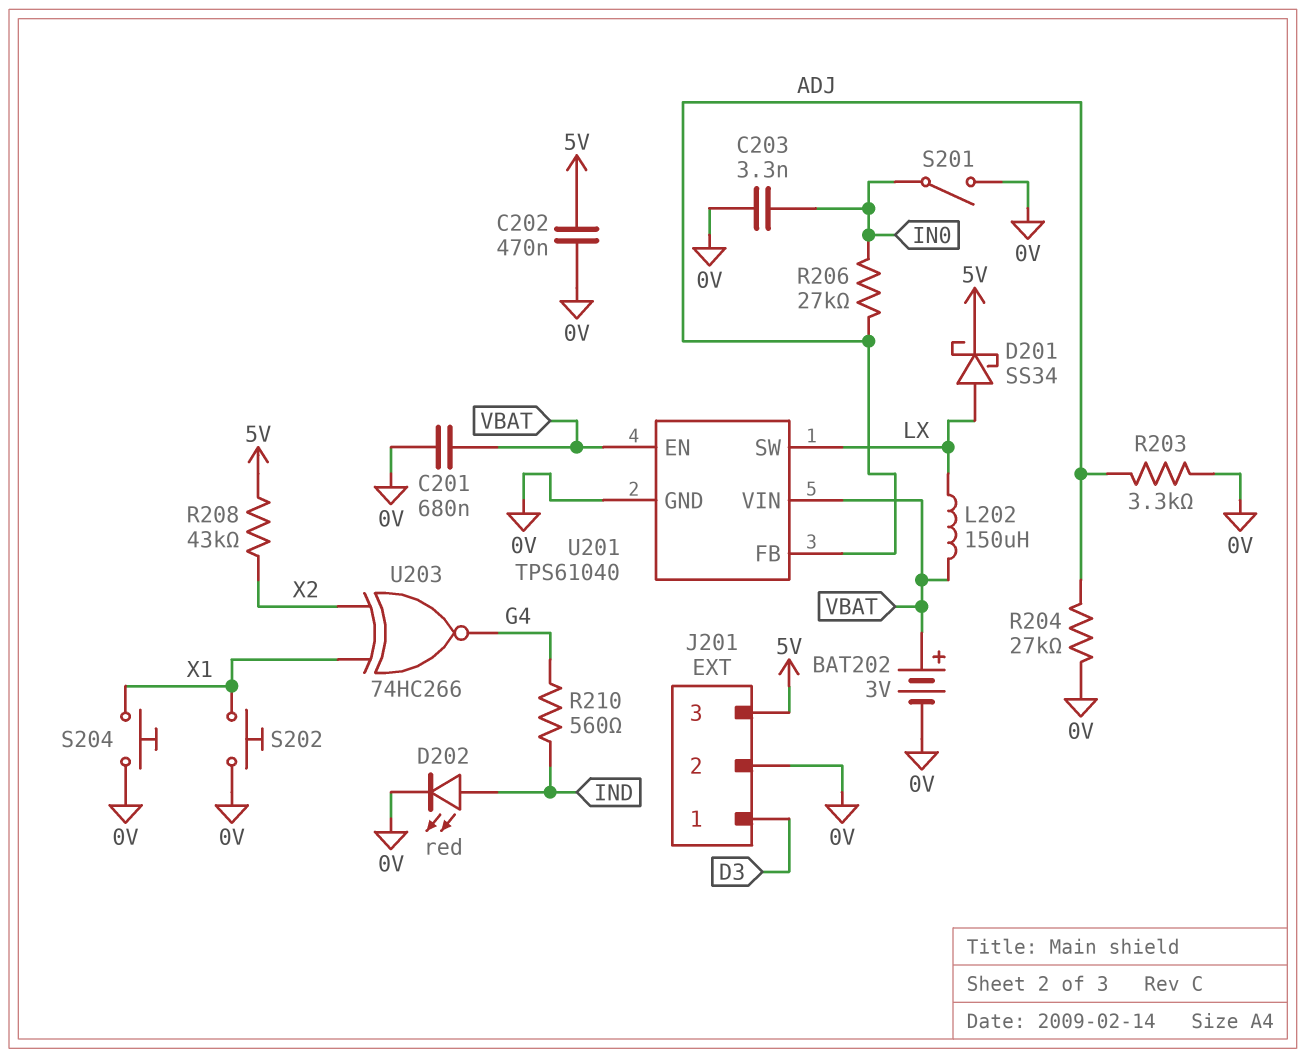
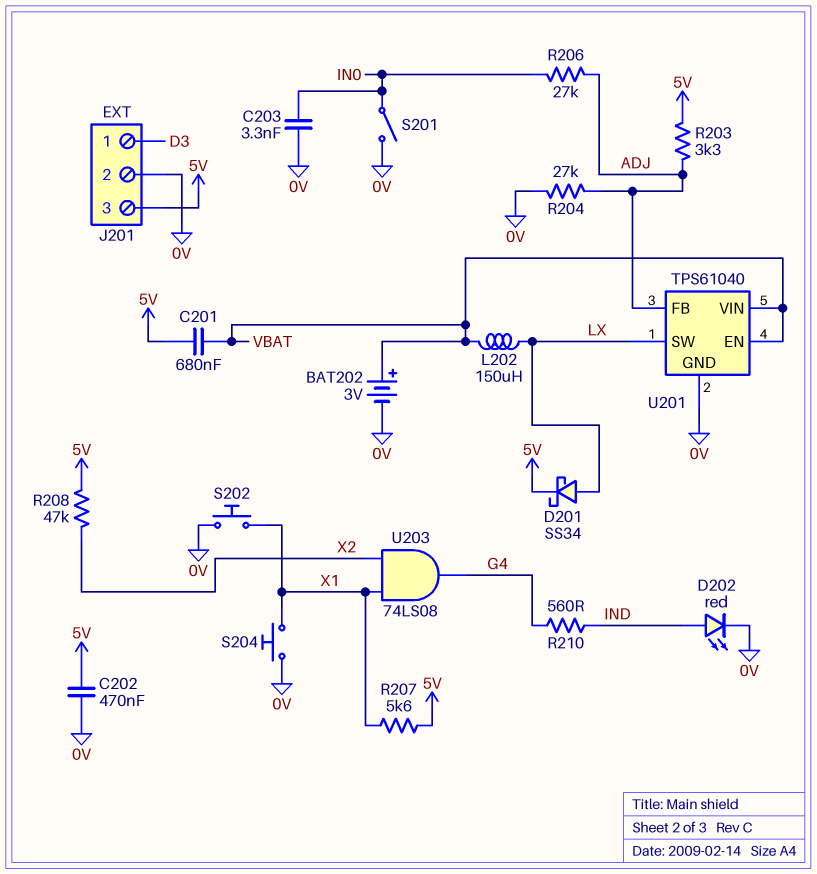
C201: 680nF (0V, VBAT) -> 680nF (5V, VBAT)
R203: 3.3k (0V, ADJ) -> 3.3k (5V, ADJ)
R207: none -> 5.6k (5V, X1)
R208: 43k (5V, X2) -> 47k (5V, X2)
U203: XNOR 74HC266 (in X1, in X2, out G4) -> AND 74LS08 (in X1, in X2, out G4)

